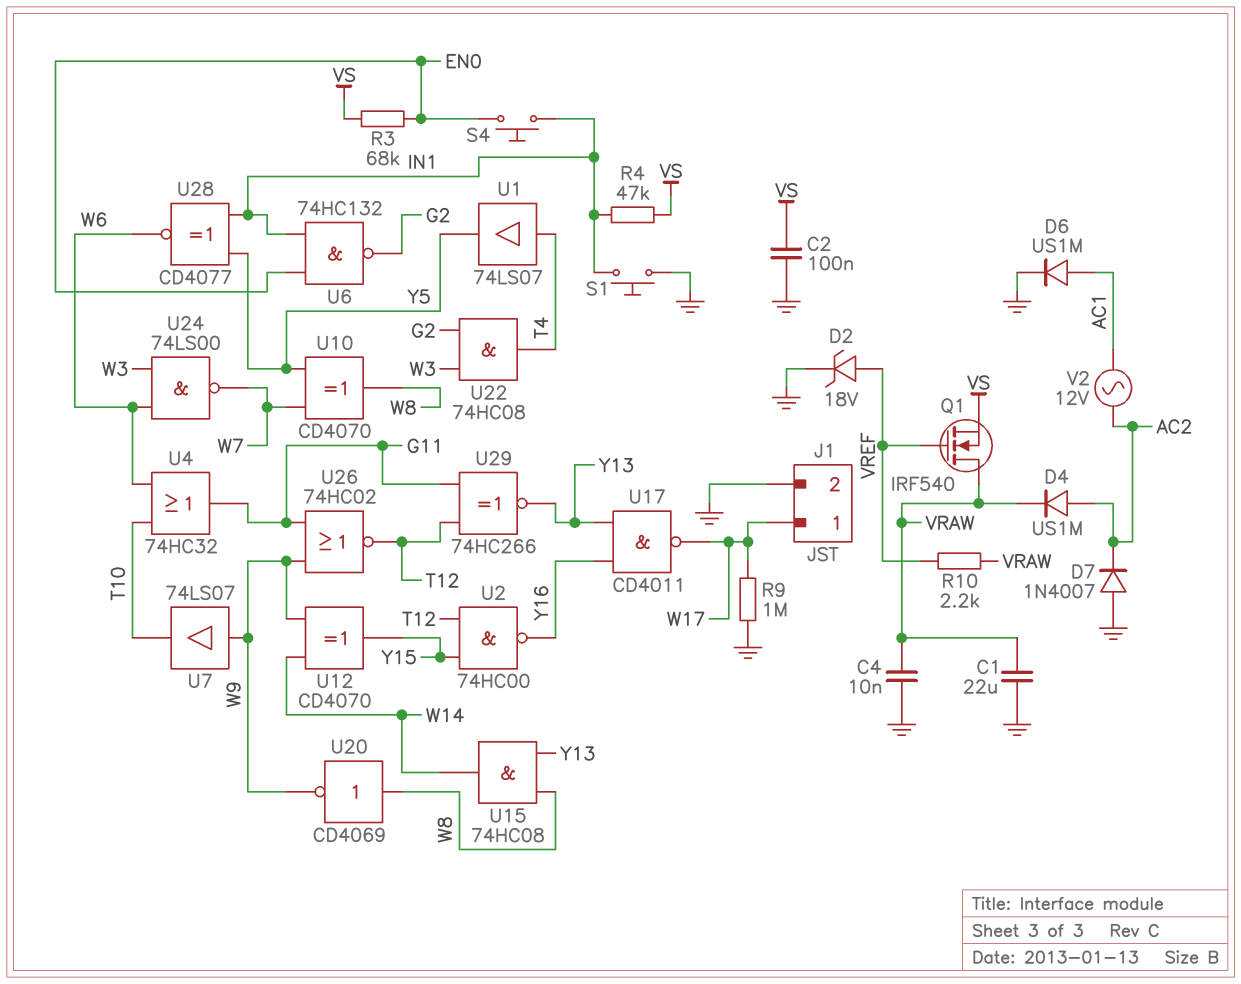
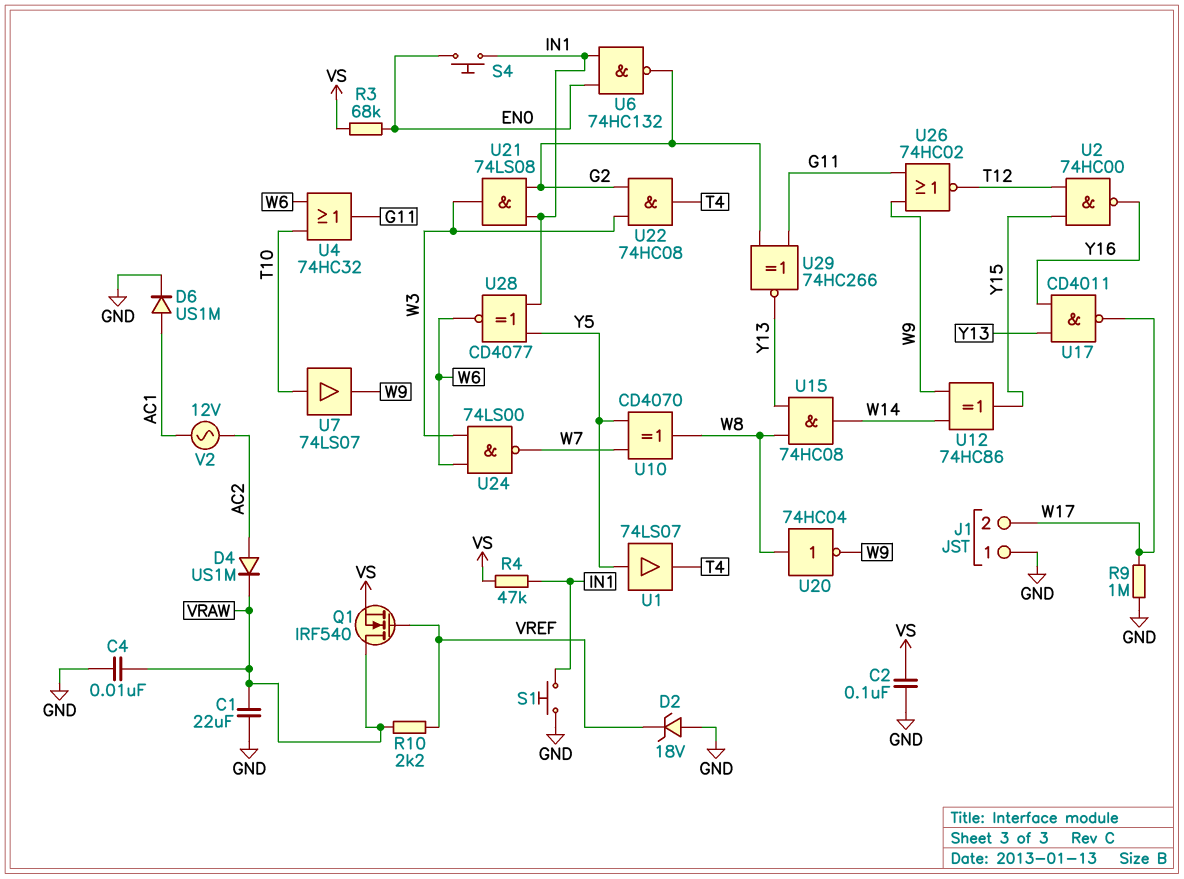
D2: zener 18V (A VREF, K GND) -> zener 18V (A GND, K VREF)
D7: diode 1N4007 (A GND, K AC2) -> none
J1 pin 1: W17 -> GND
J1 pin 2: GND -> W17
U1: buffer 74LS07 (in T4, out Y5) -> buffer 74LS07 (in Y5, out T4)
U7: buffer 74LS07 (in W9, out T10) -> buffer 74LS07 (in T10, out W9)
U12: XOR CD4070 (in W9, in W14, out Y15) -> XOR 74HC86 (in W9, in W14, out Y15)
U20: NOT CD4069 (in W8, out W9) -> NOT 74HC04 (in W8, out W9)
U21: none -> AND 74LS08 (in G2, in IN1, out W3)
U29: XNOR 74HC266 (in G11, in T12, out Y13) -> XNOR 74HC266 (in G2, in G11, out Y13)

